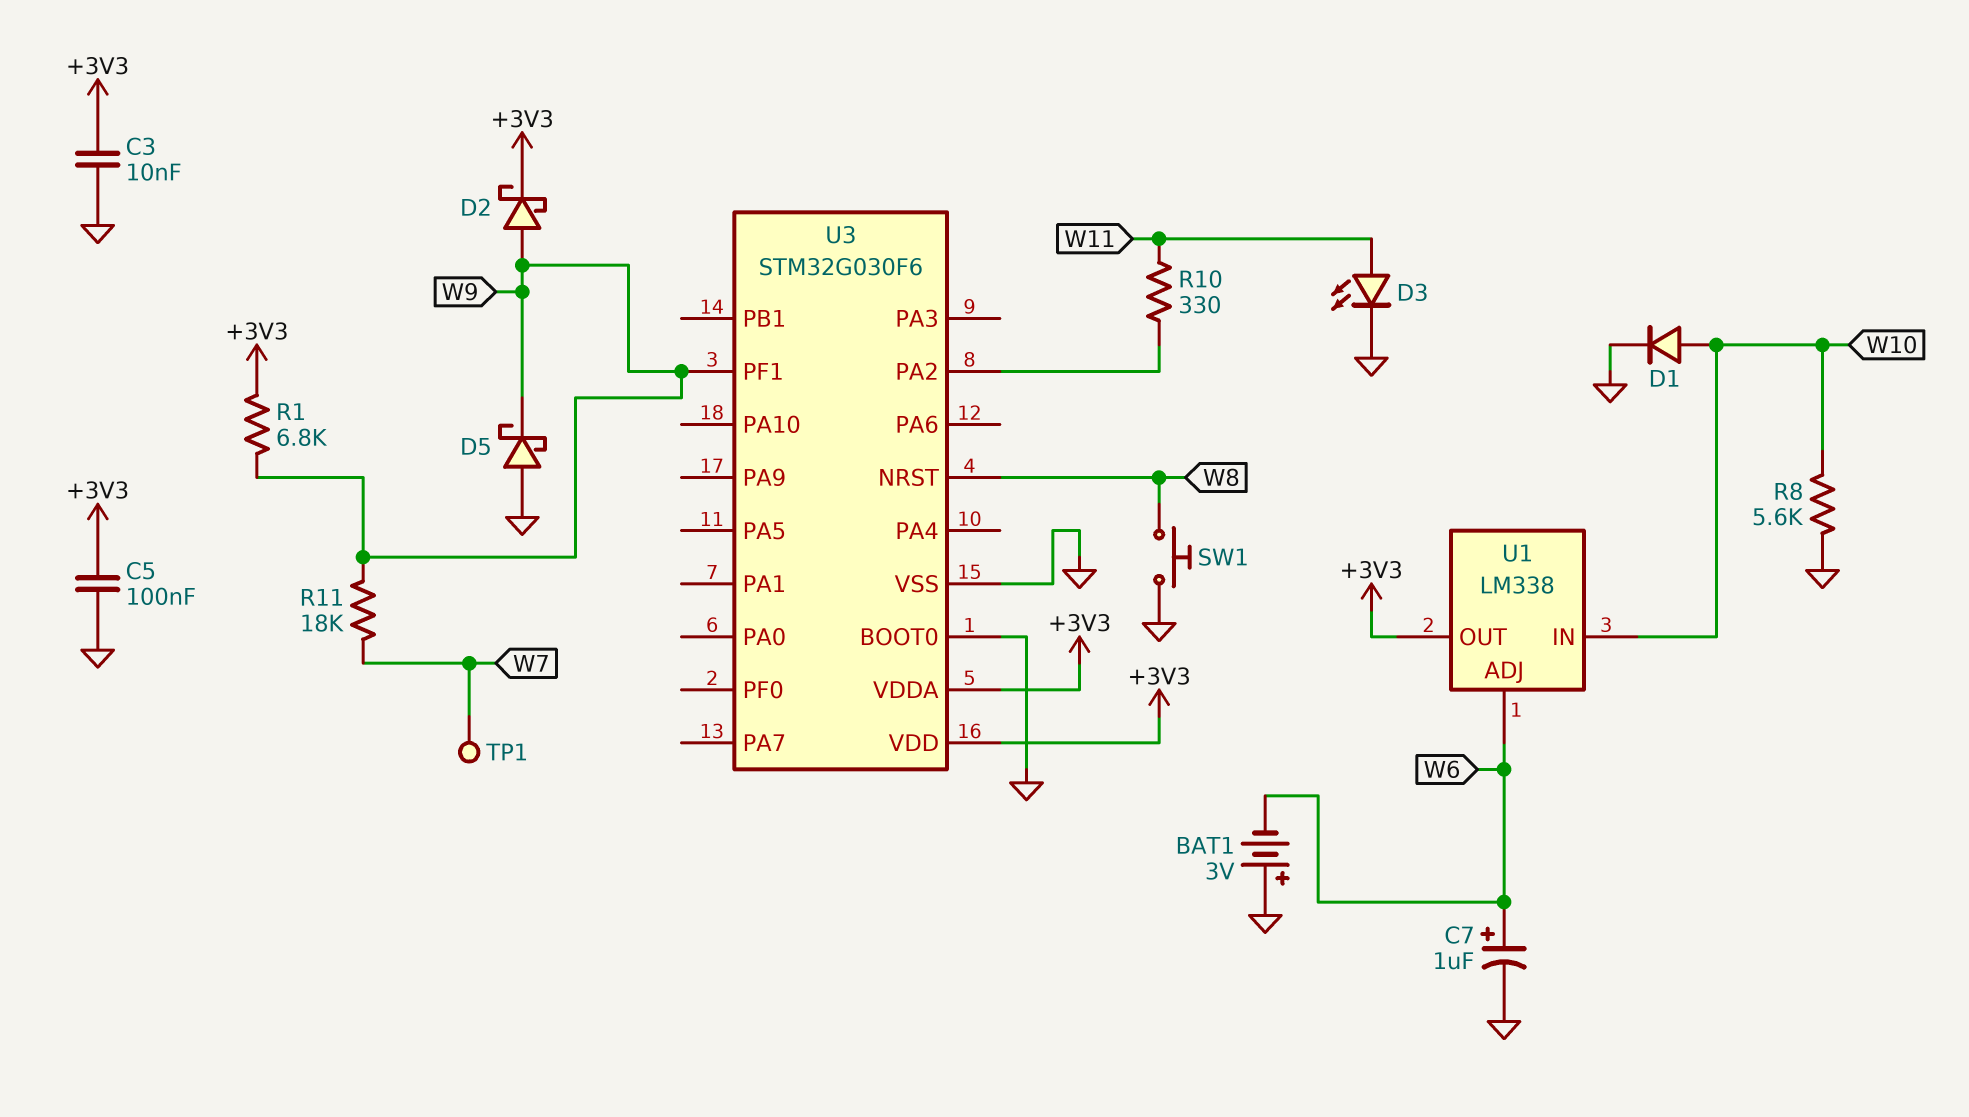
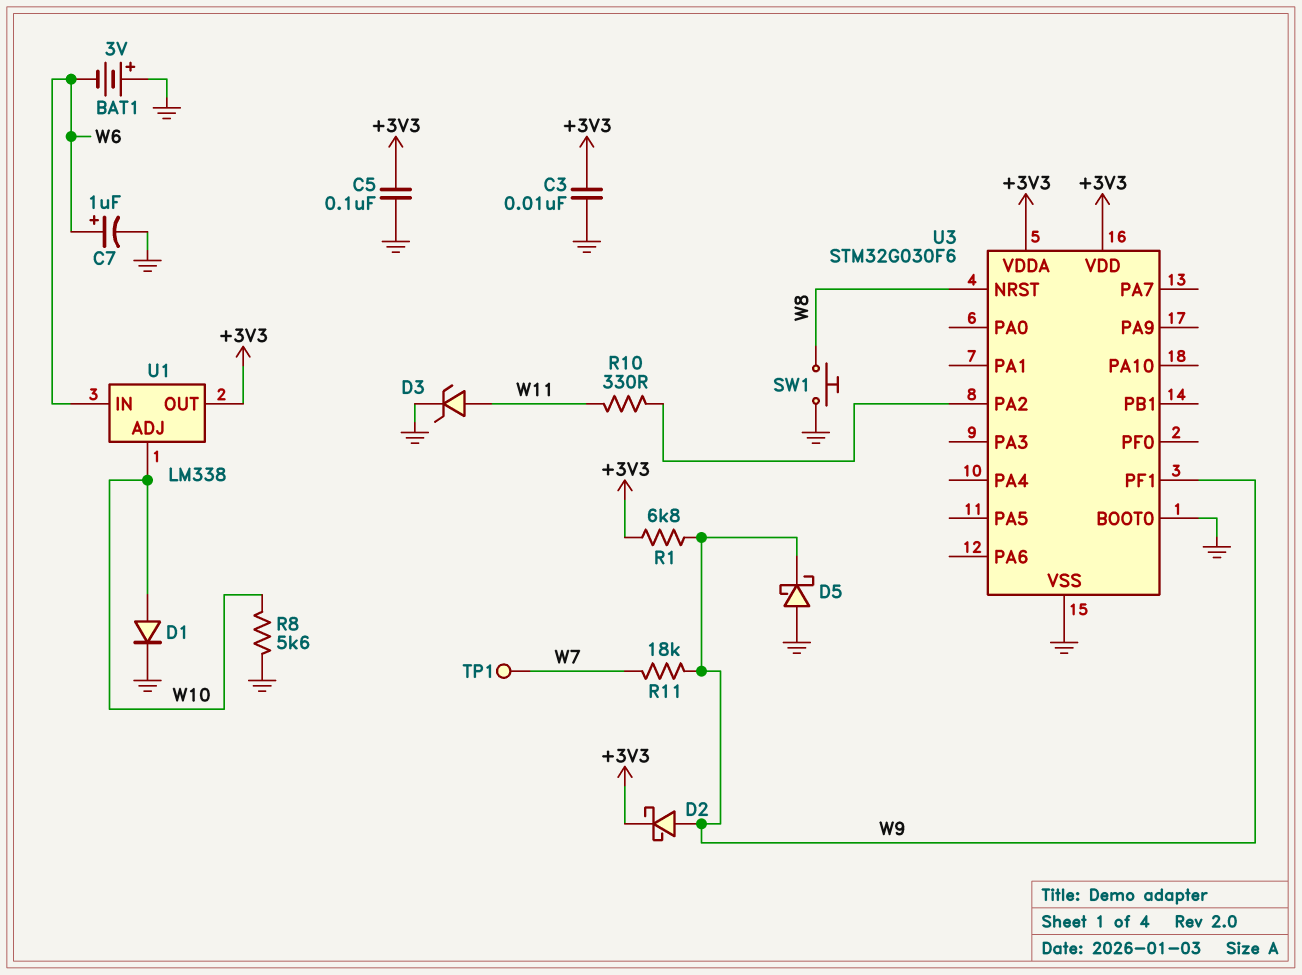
D3: LED (A W11, K GND) -> zener (A W11, K GND)
U1 pin ADJ: W6 -> W10
U1 pin IN: W10 -> W6

